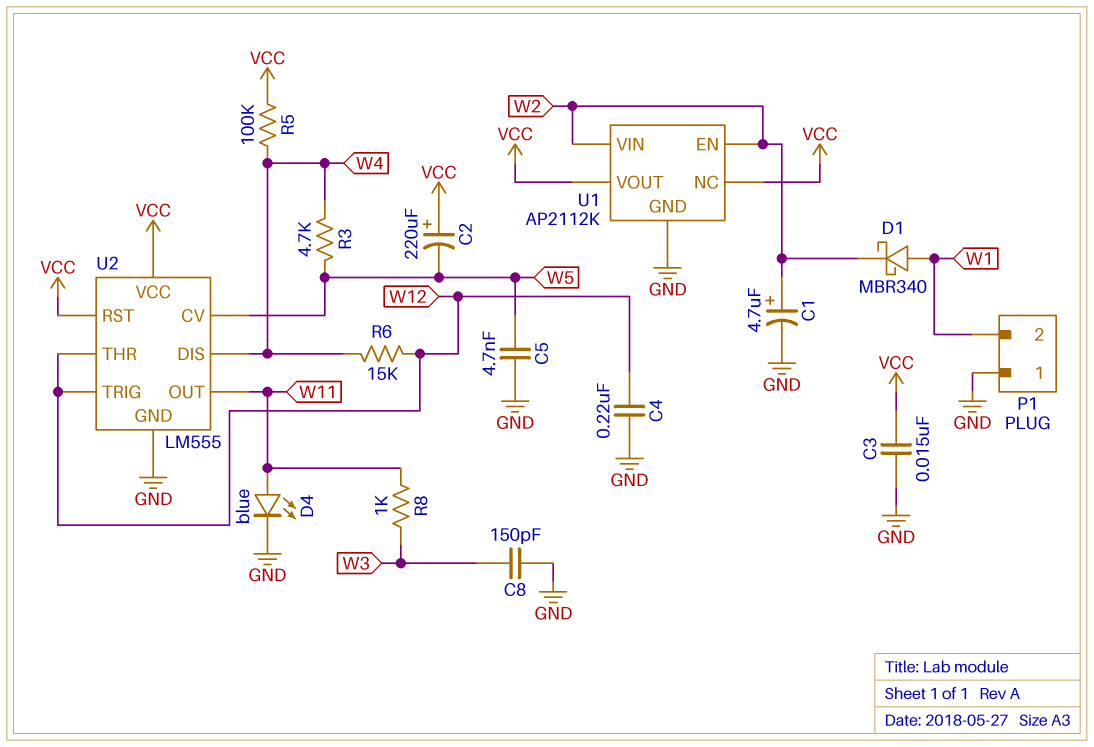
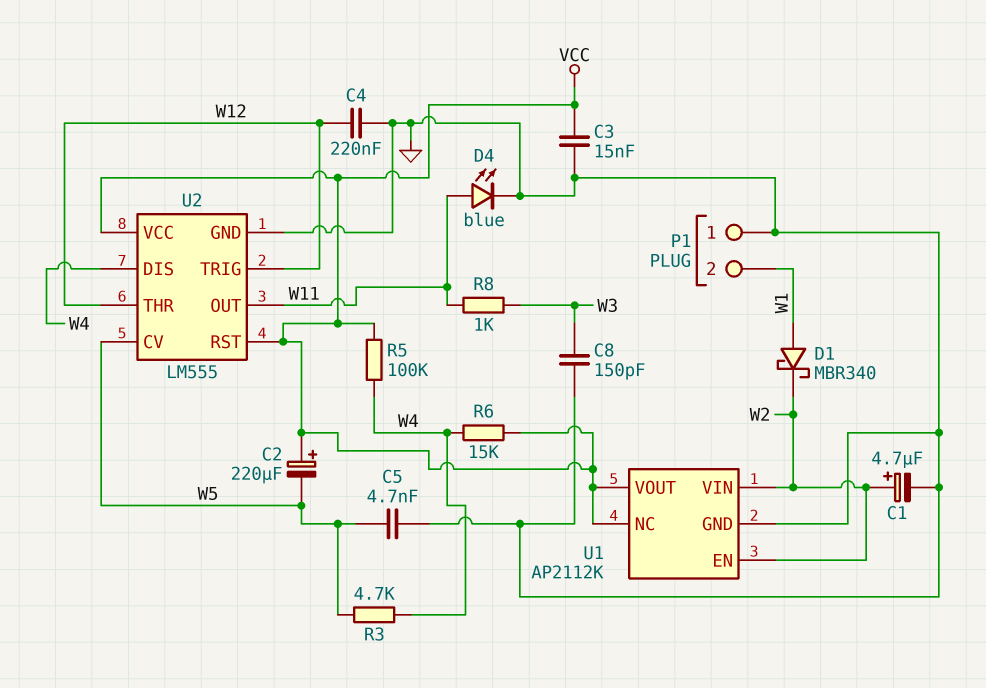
R6: 15k (W4, W12) -> 15k (VCC, W4)

